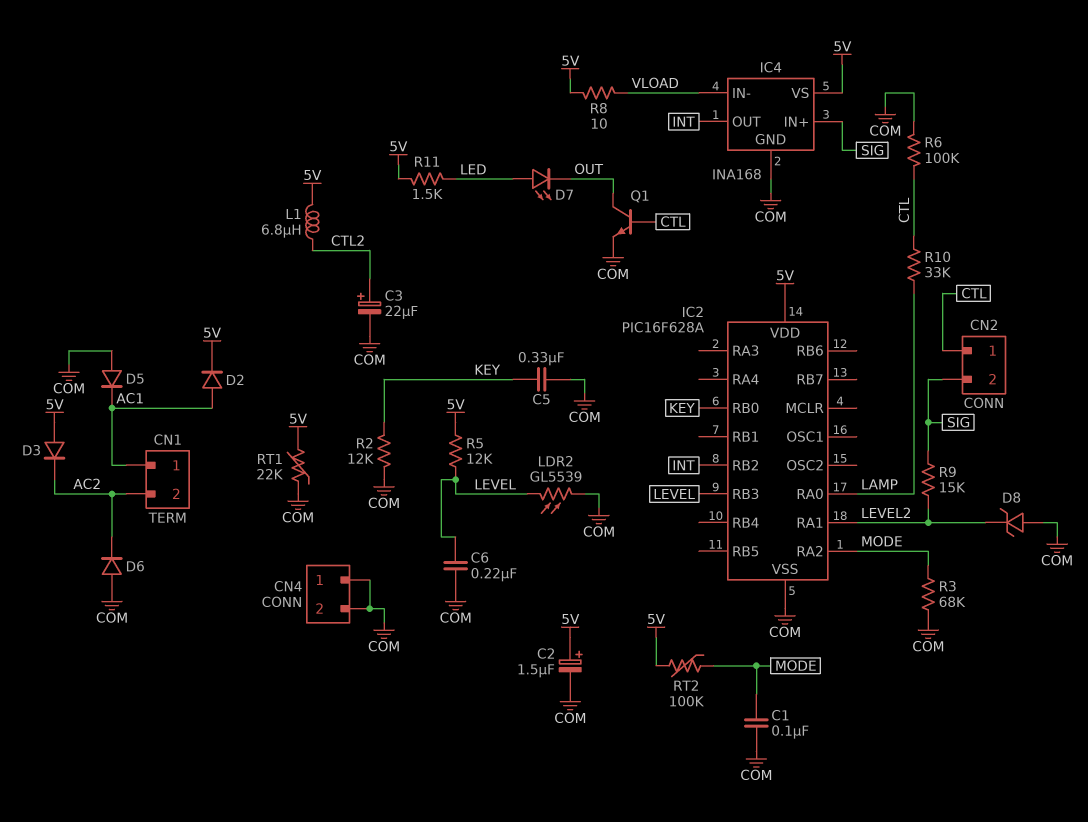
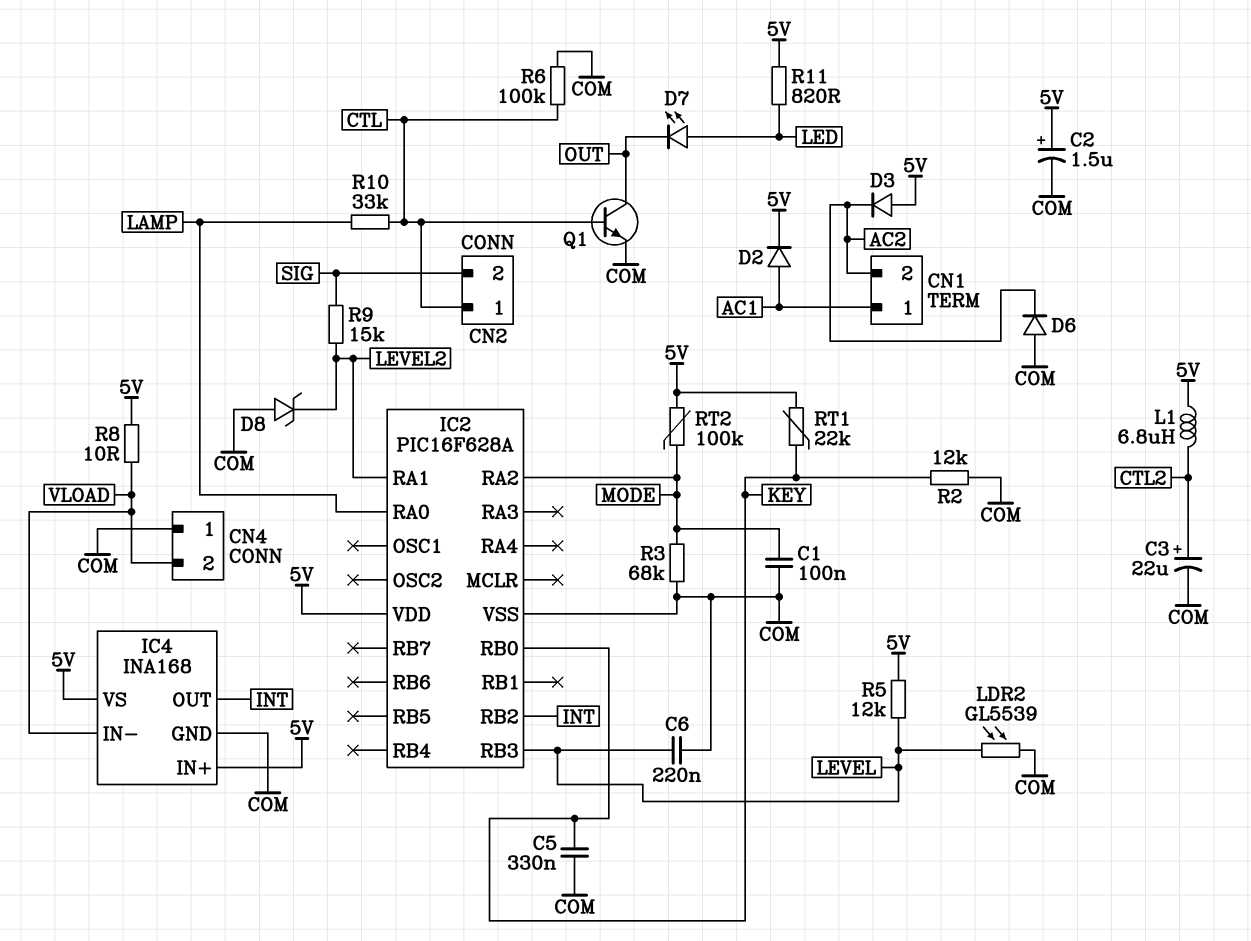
CN4 pin 2: COM -> VLOAD
D5: diode (A COM, K AC1) -> none
IC4 pin IN+: SIG -> 5V
R11: 1.5k (5V, LED) -> 820 (5V, LED)
RT1: 22k (5V, COM) -> 22k (5V, KEY)

